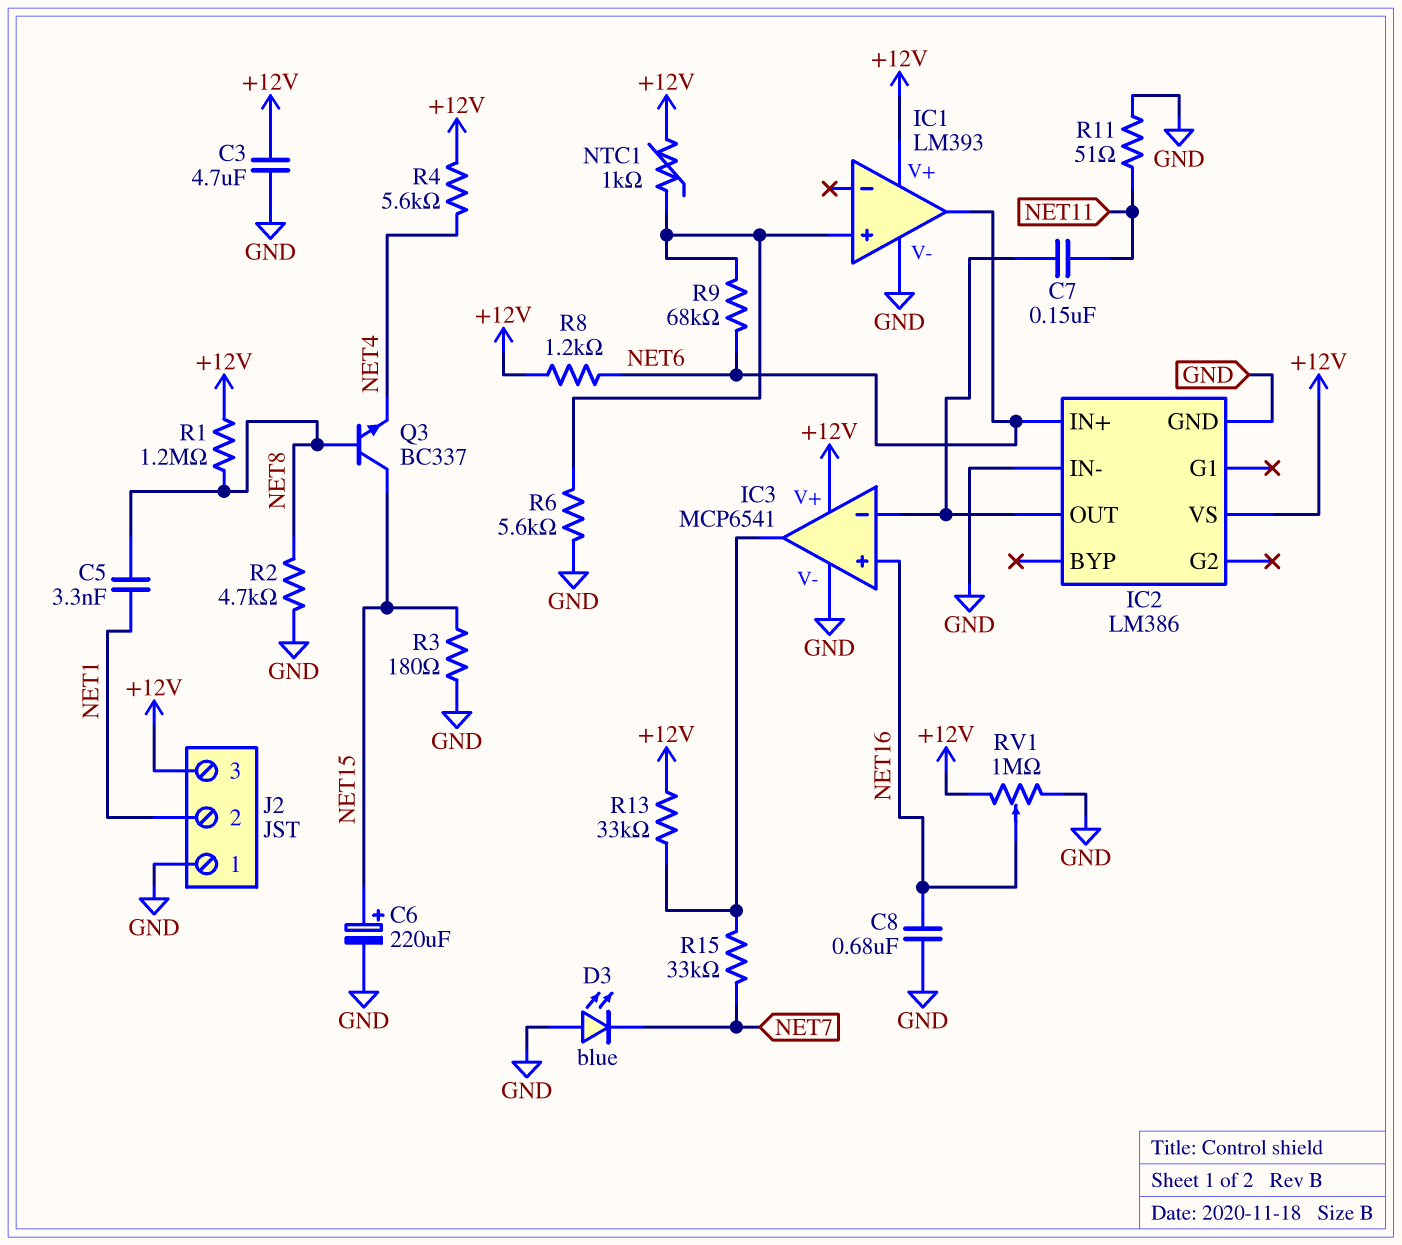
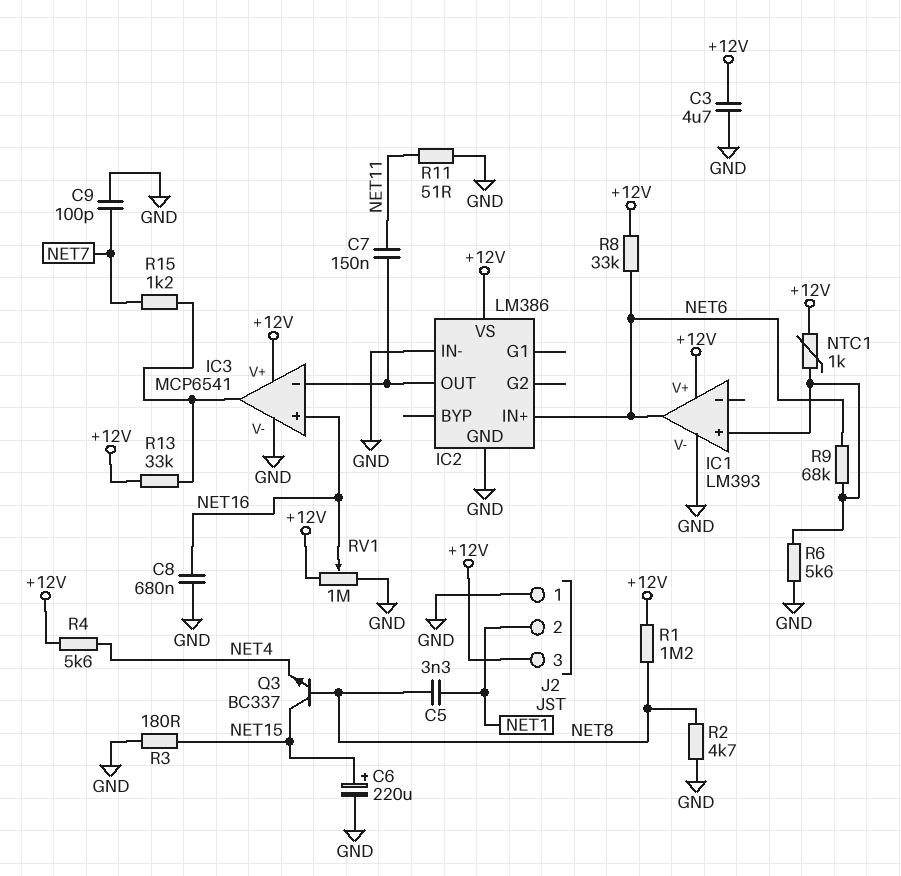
C9: none -> 100pF (GND, NET7)
D3: LED blue (A GND, K NET7) -> none
R8: 1.2k (+12V, NET6) -> 33k (+12V, NET6)
R15: 33k (IC3/out, NET7) -> 1.2k (IC3/out, NET7)

